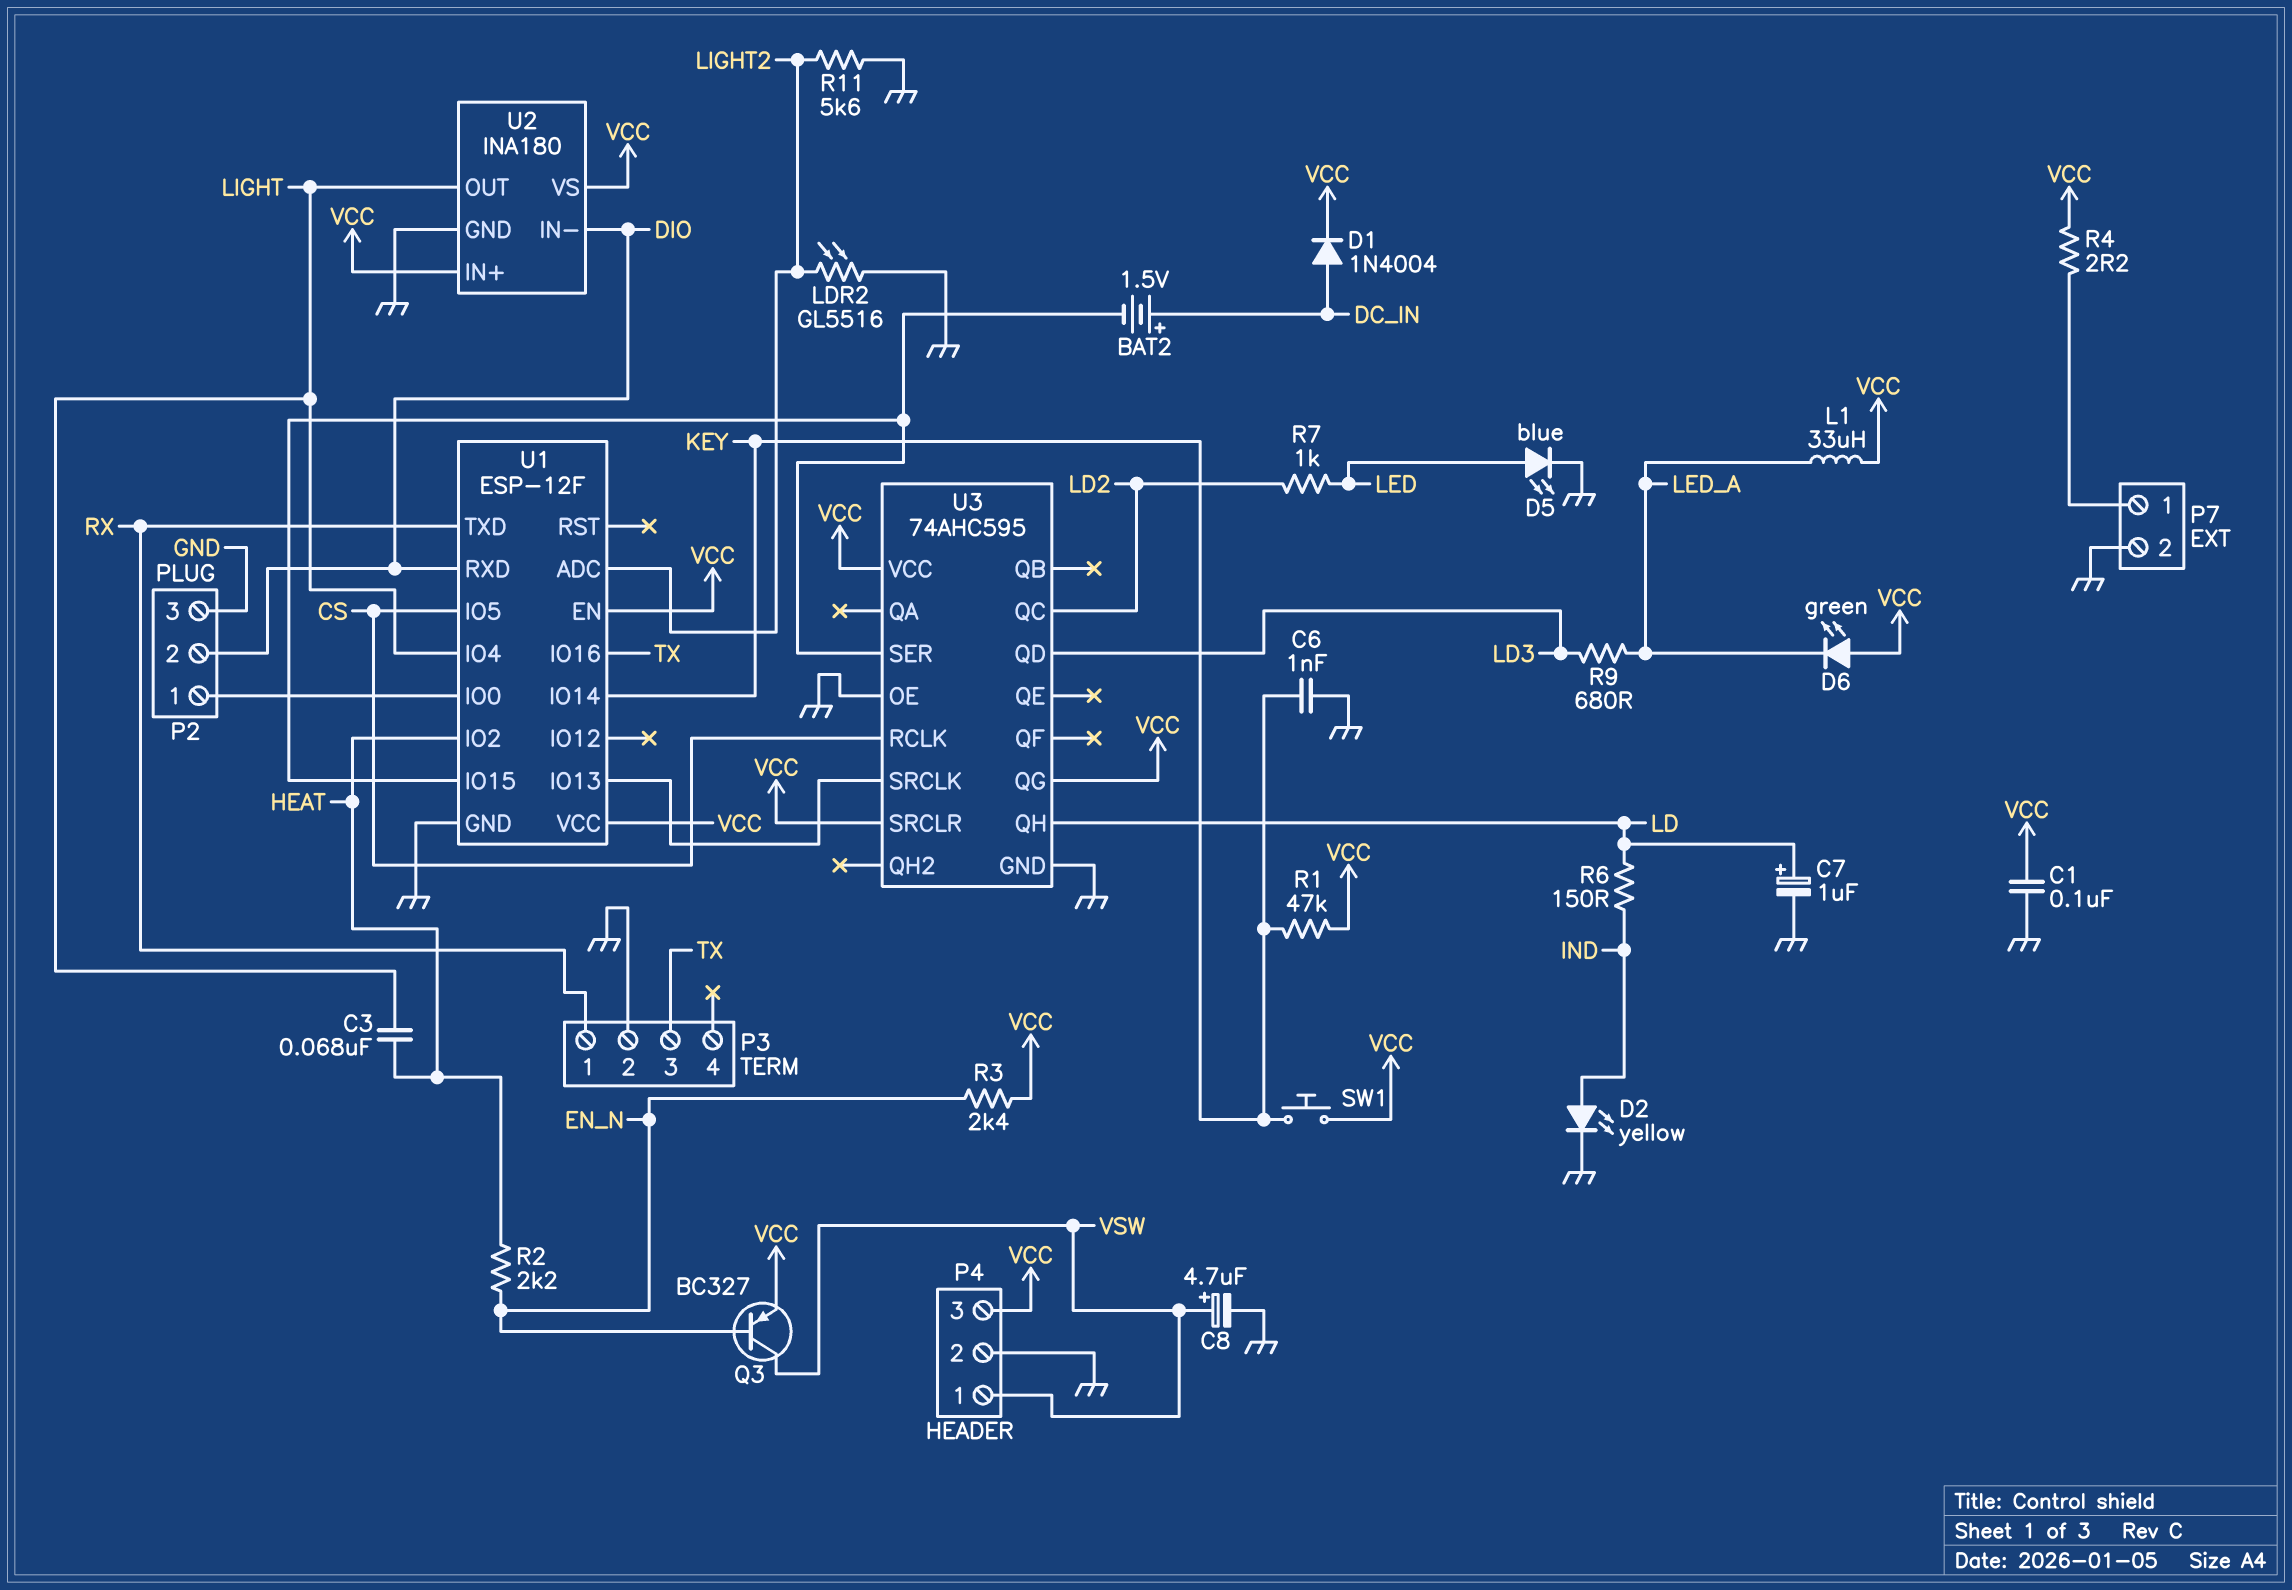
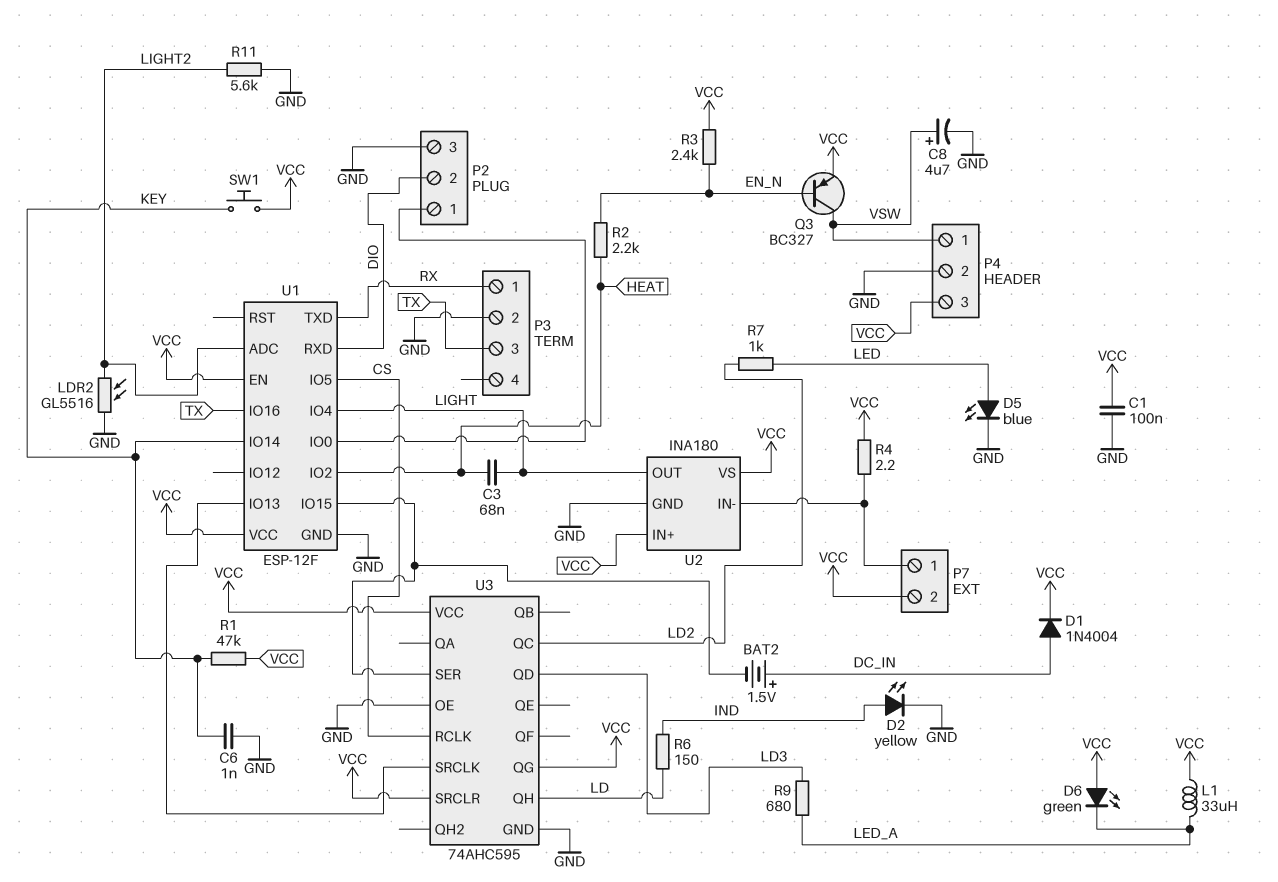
C7: 1uF (plus LD, minus GND) -> none
P7 pin 2: GND -> VCC
U2 pin IN-: DIO -> P7/1

